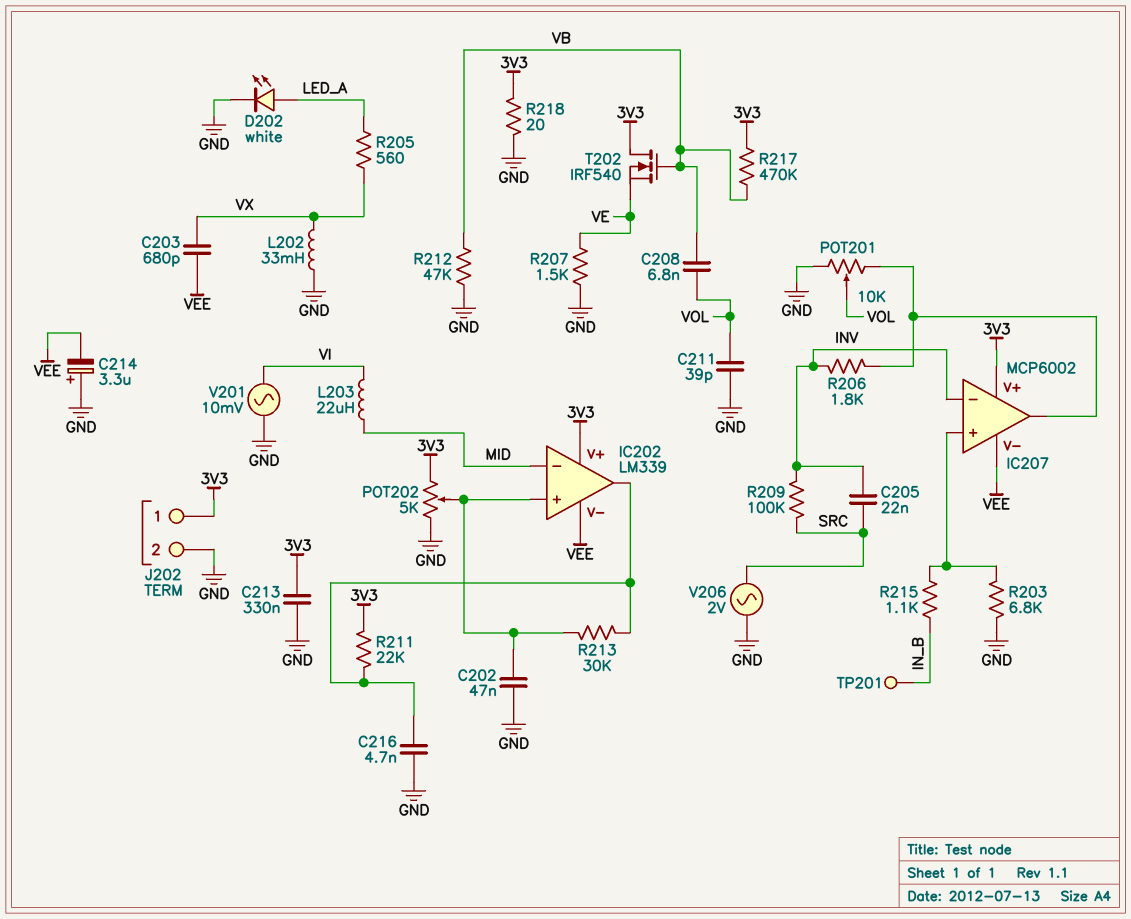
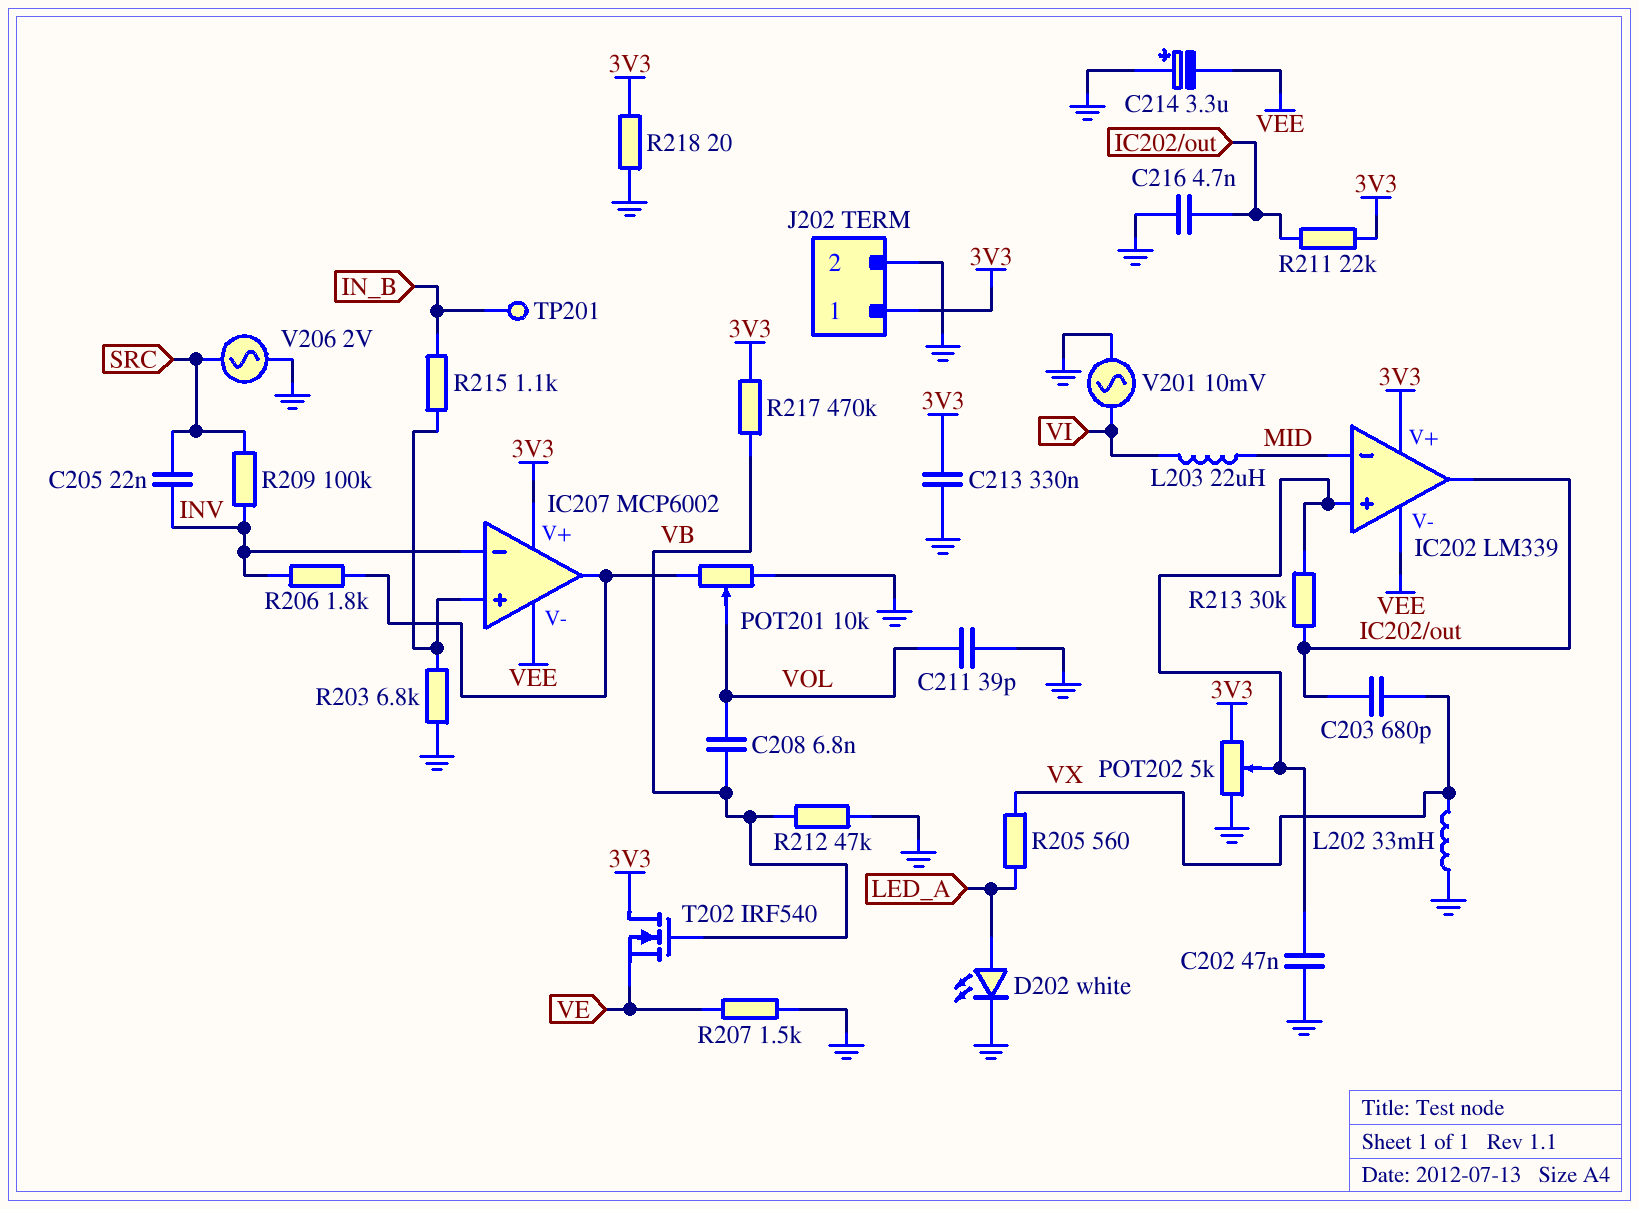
C203: 680pF (VEE, VX) -> 680pF (IC202/out, VX)

